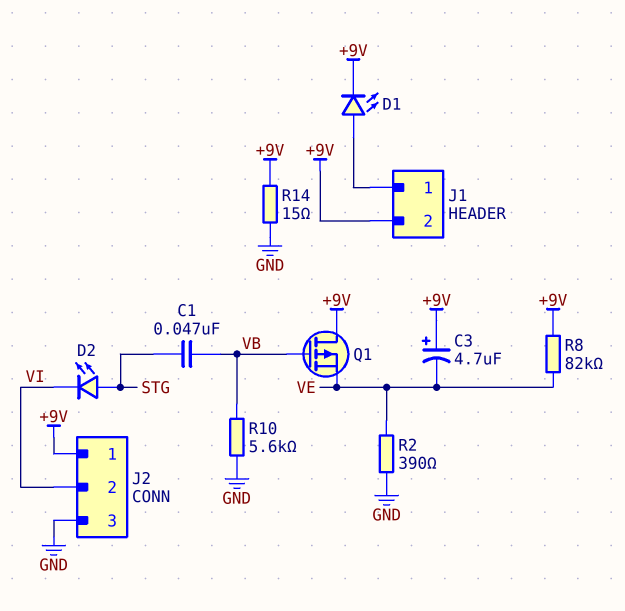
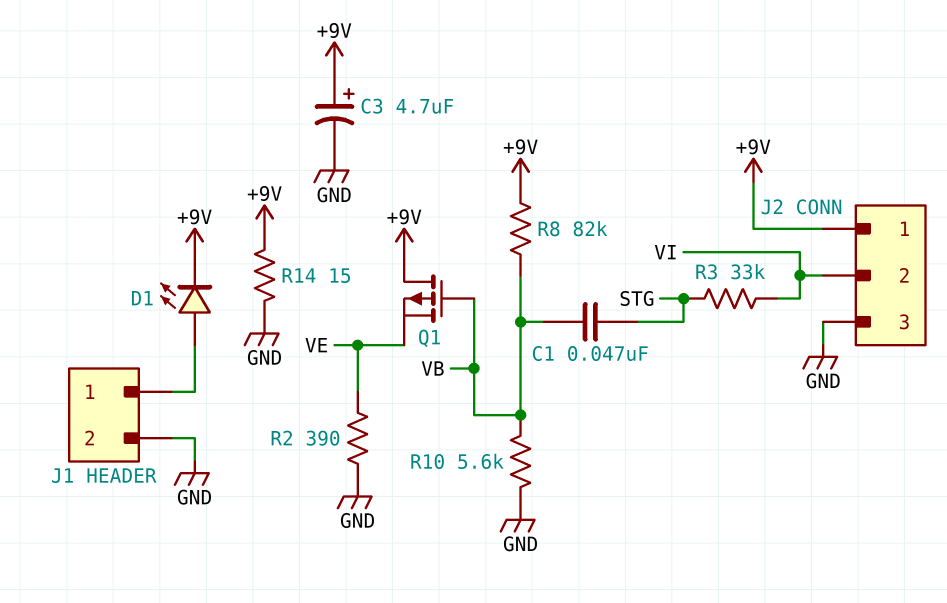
C3: 4.7uF (plus +9V, minus VE) -> 4.7uF (plus +9V, minus GND)
D2: LED (A STG, K VI) -> none
J1 pin 2: +9V -> GND
R3: none -> 33k (STG, VI)
R8: 82k (+9V, VE) -> 82k (+9V, VB)

